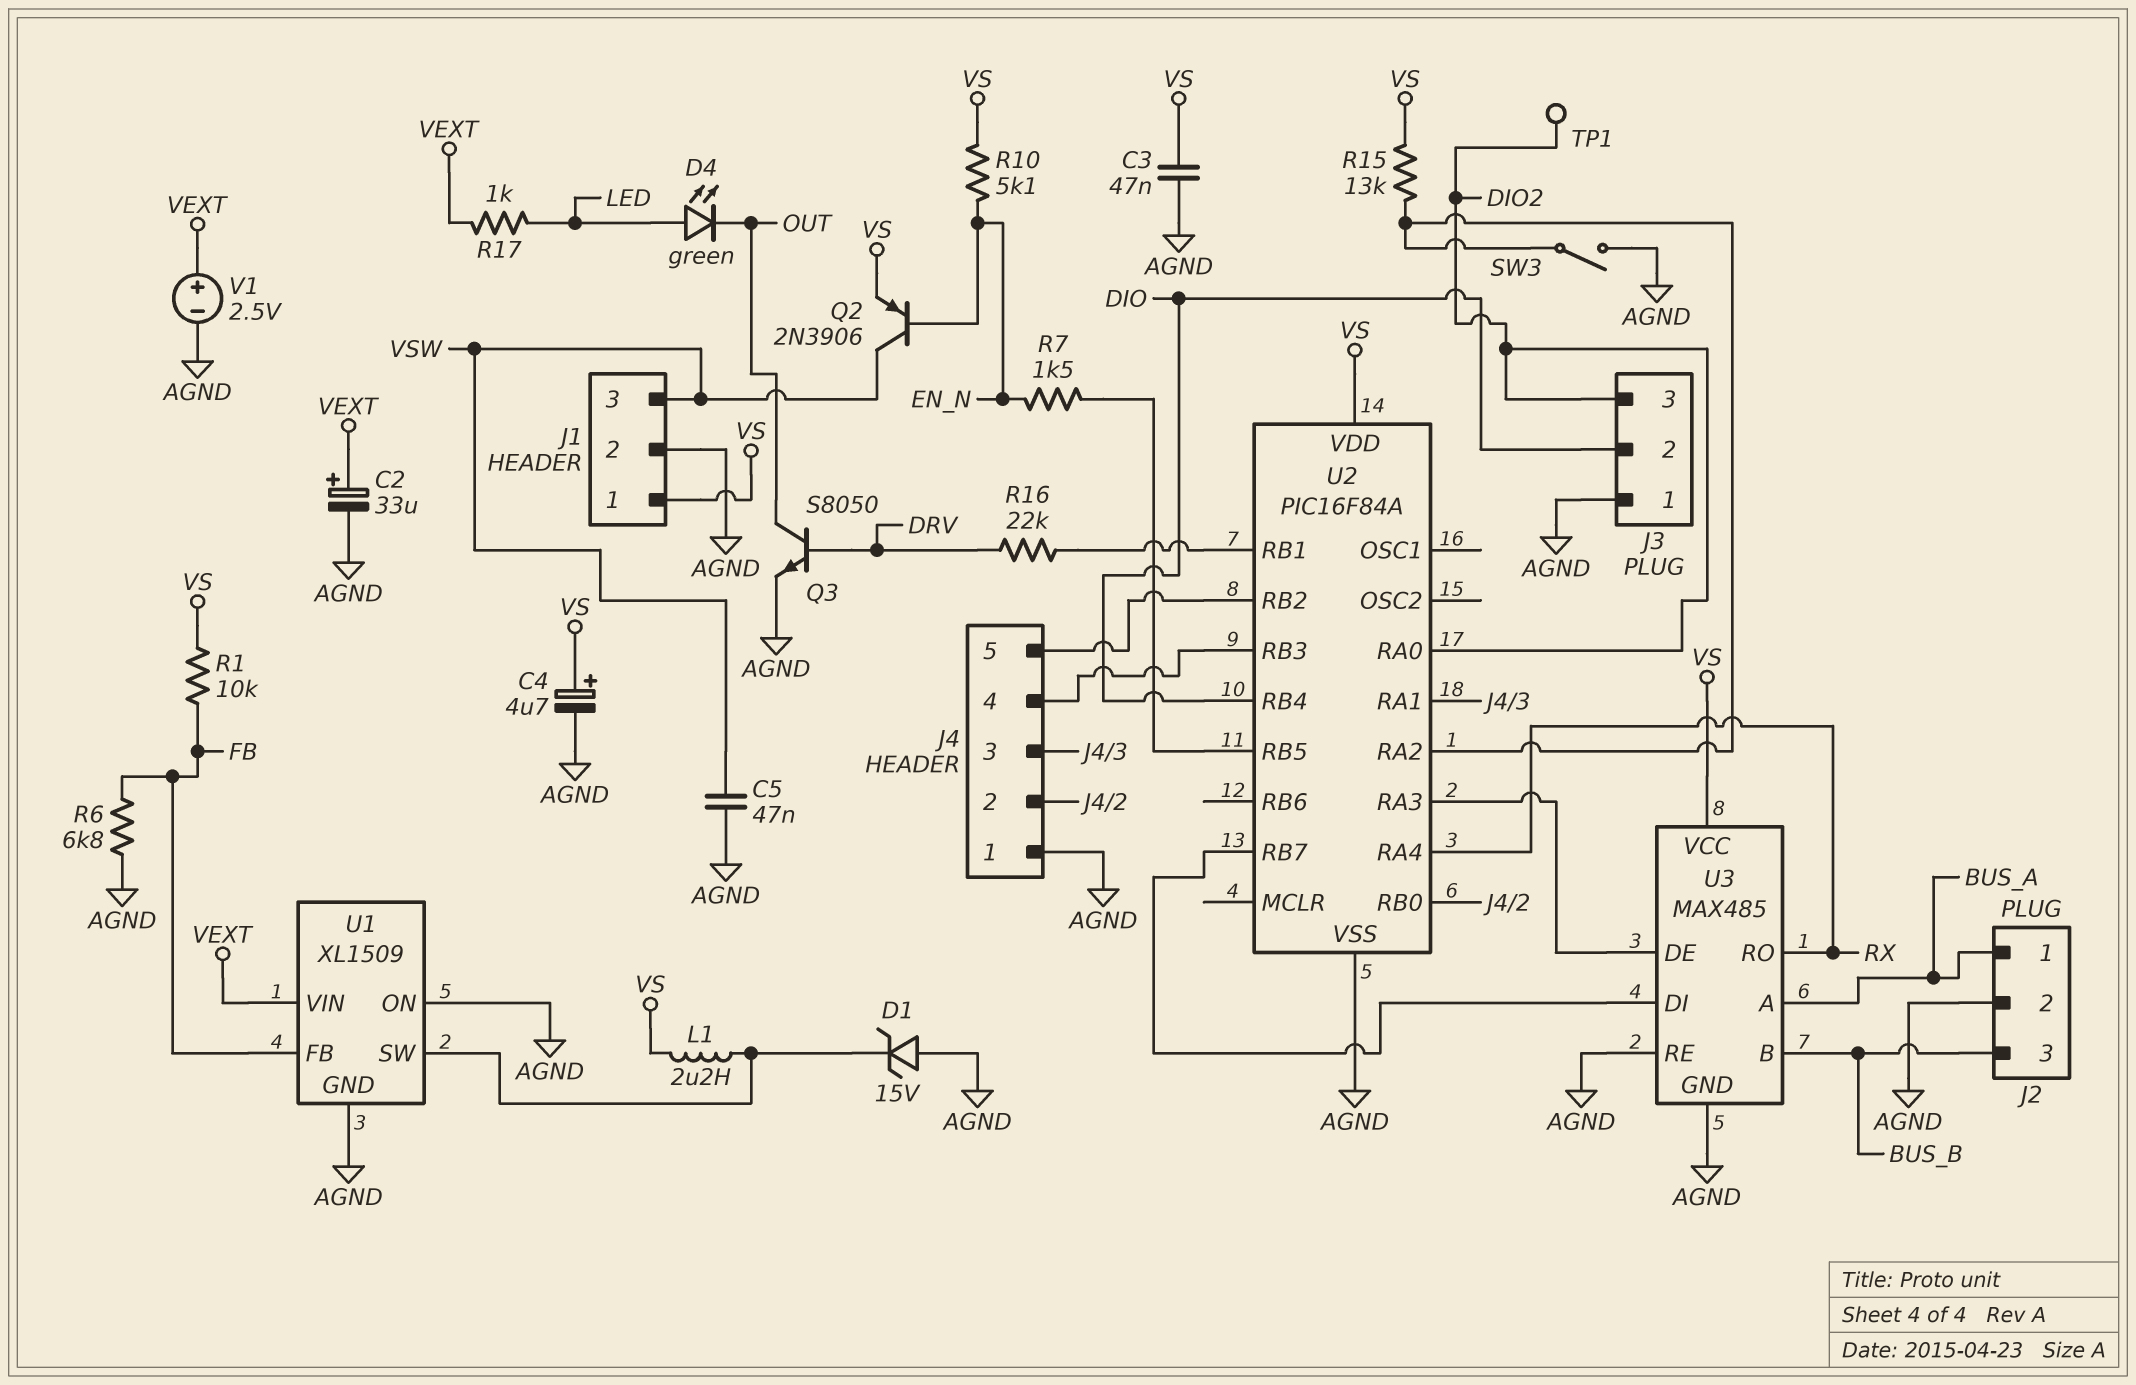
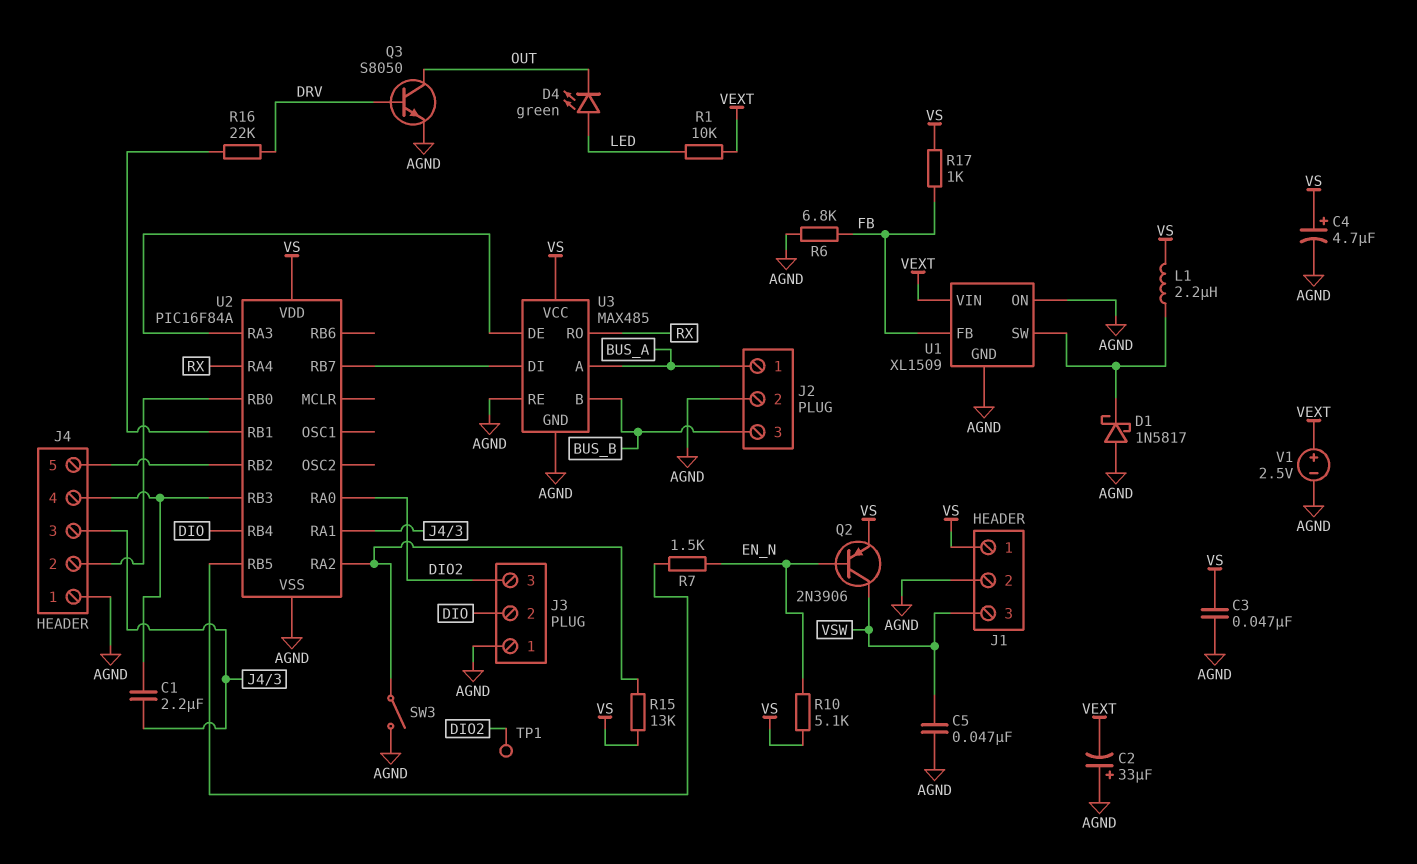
C1: none -> 2.2uF (J4/3, J4/4)
C2: 33uF (plus VEXT, minus AGND) -> 33uF (plus AGND, minus VEXT)
D1: zener 15V (A AGND, K U1/SW) -> schottky 1N5817 (A AGND, K U1/SW)
R1: 10k (FB, VS) -> 10k (LED, VEXT)
R17: 1k (LED, VEXT) -> 1k (FB, VS)

